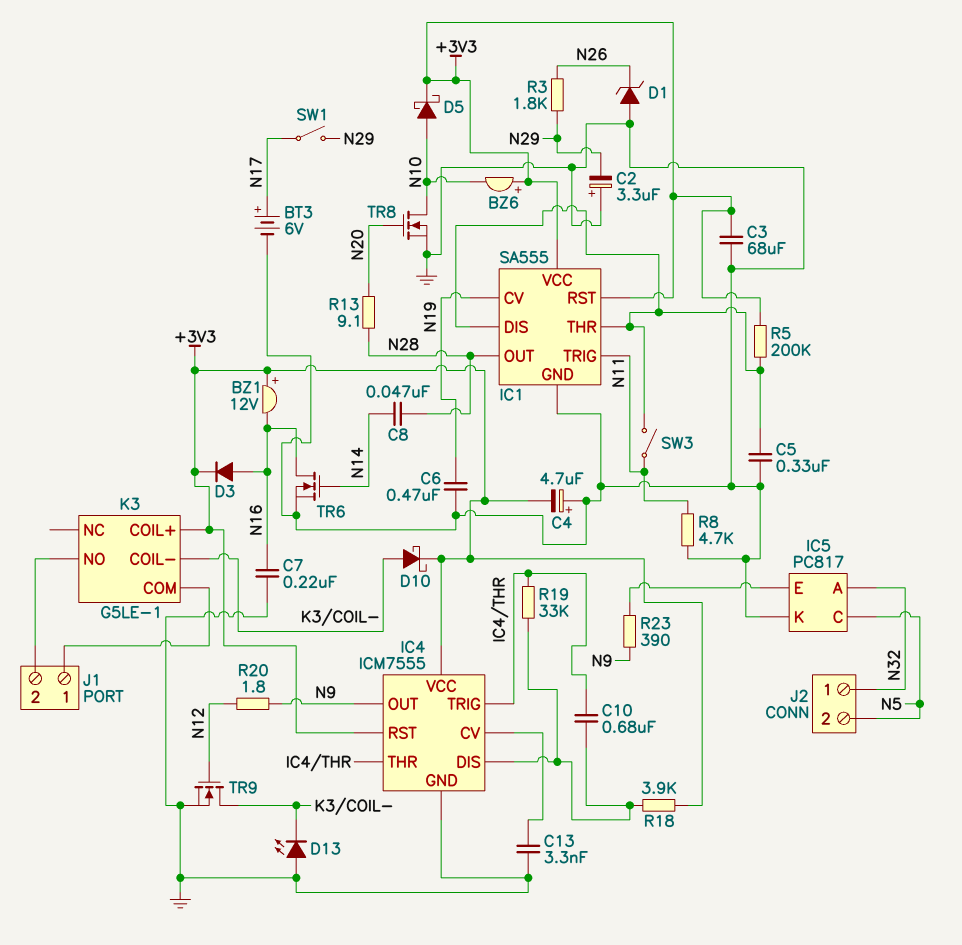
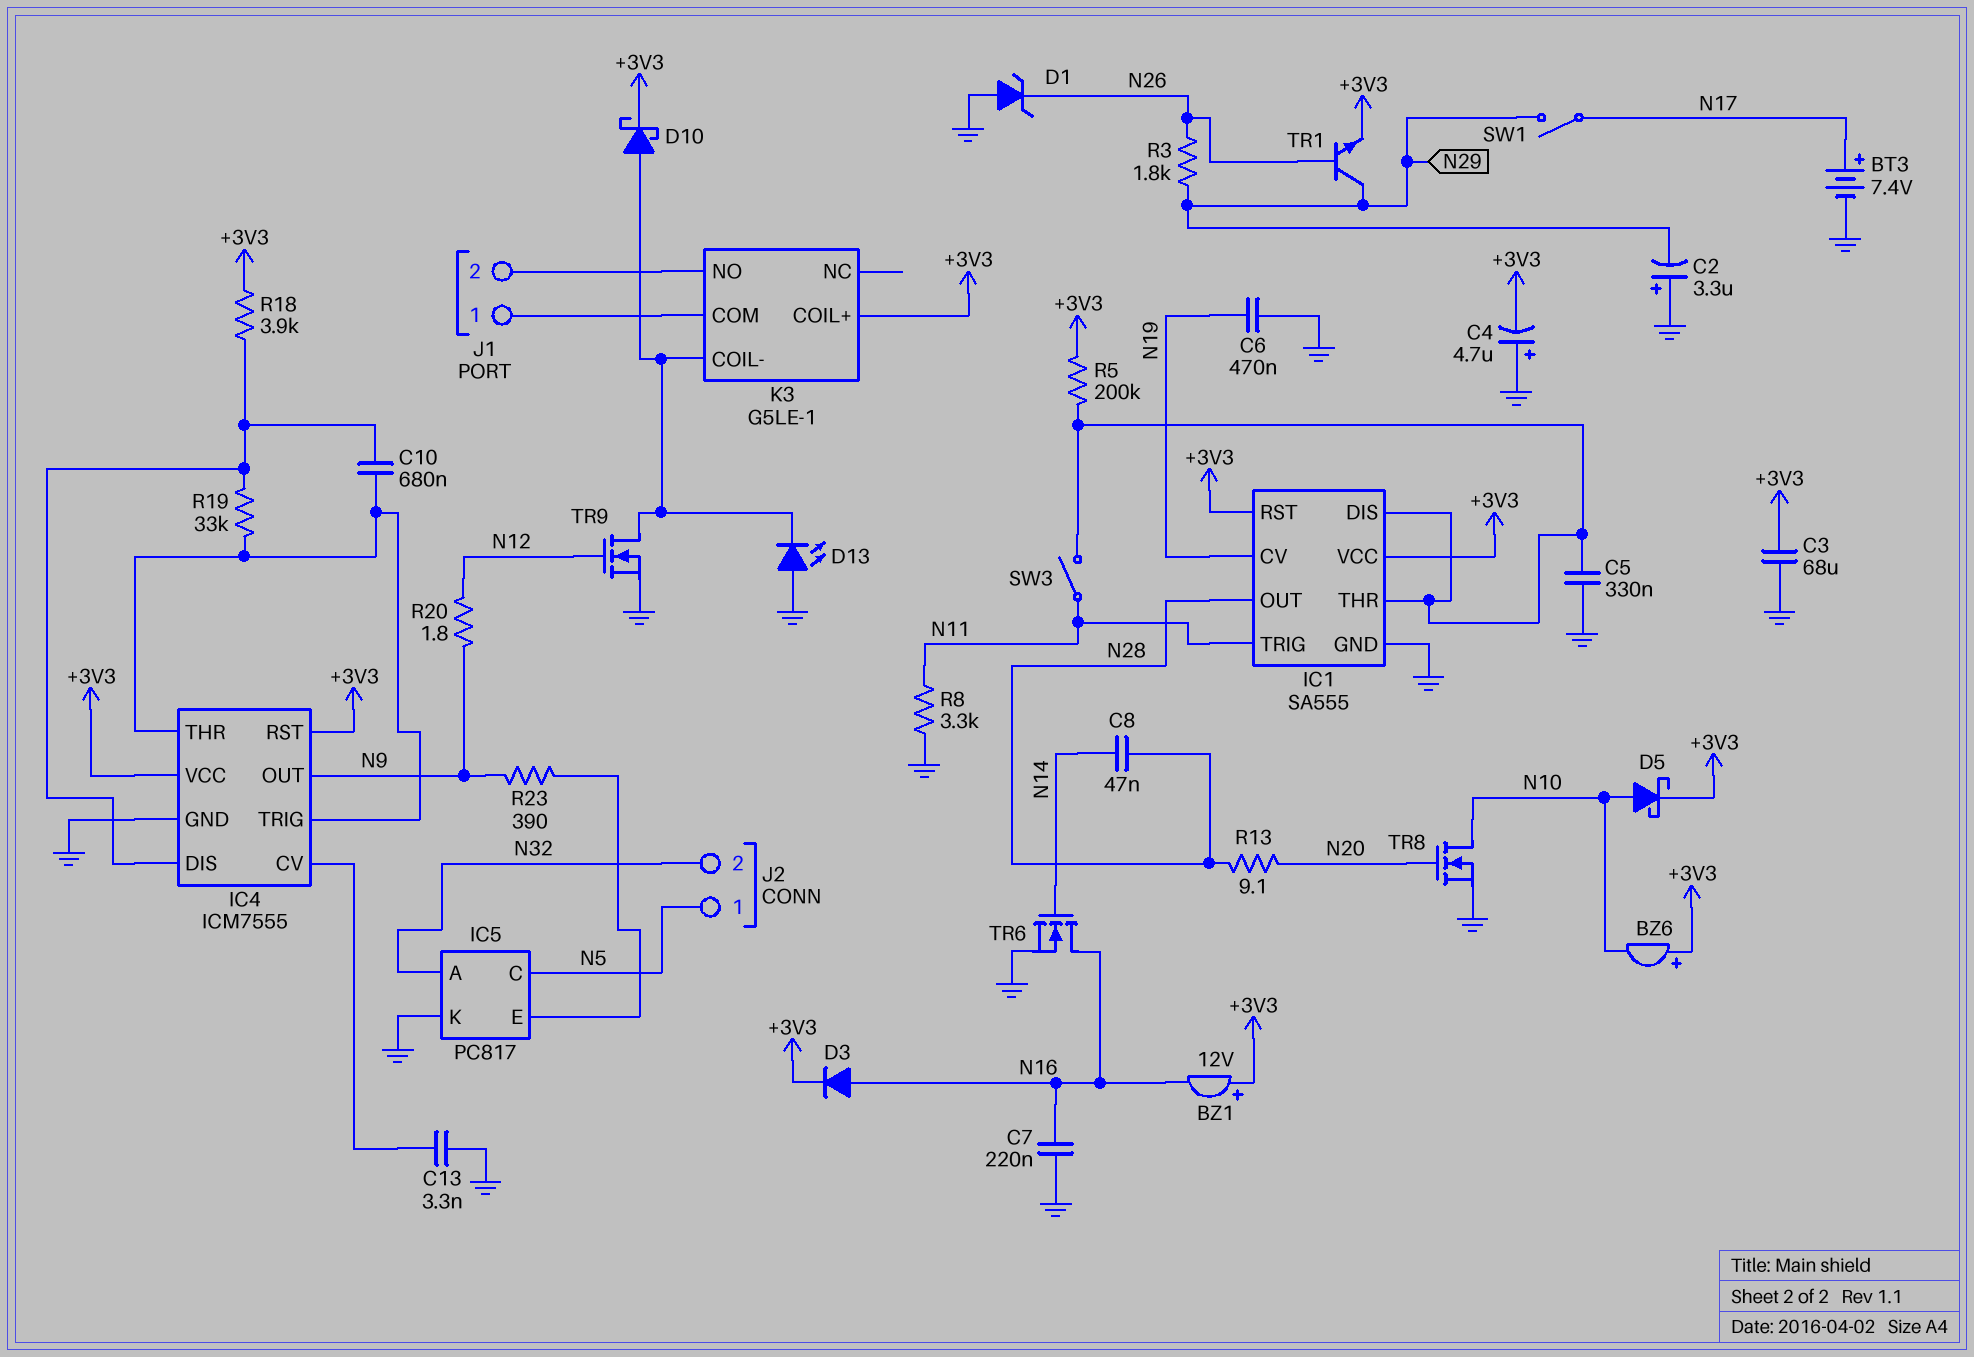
BT3: 6V (plus N17, minus GND) -> 7.4V (plus N17, minus GND)
J2 pin 1: N32 -> N5
J2 pin 2: N5 -> N32
R8: 4.7k (GND, N11) -> 3.3k (GND, N11)
TR1: none -> NPN (B N26, C N29, E +3V3)

